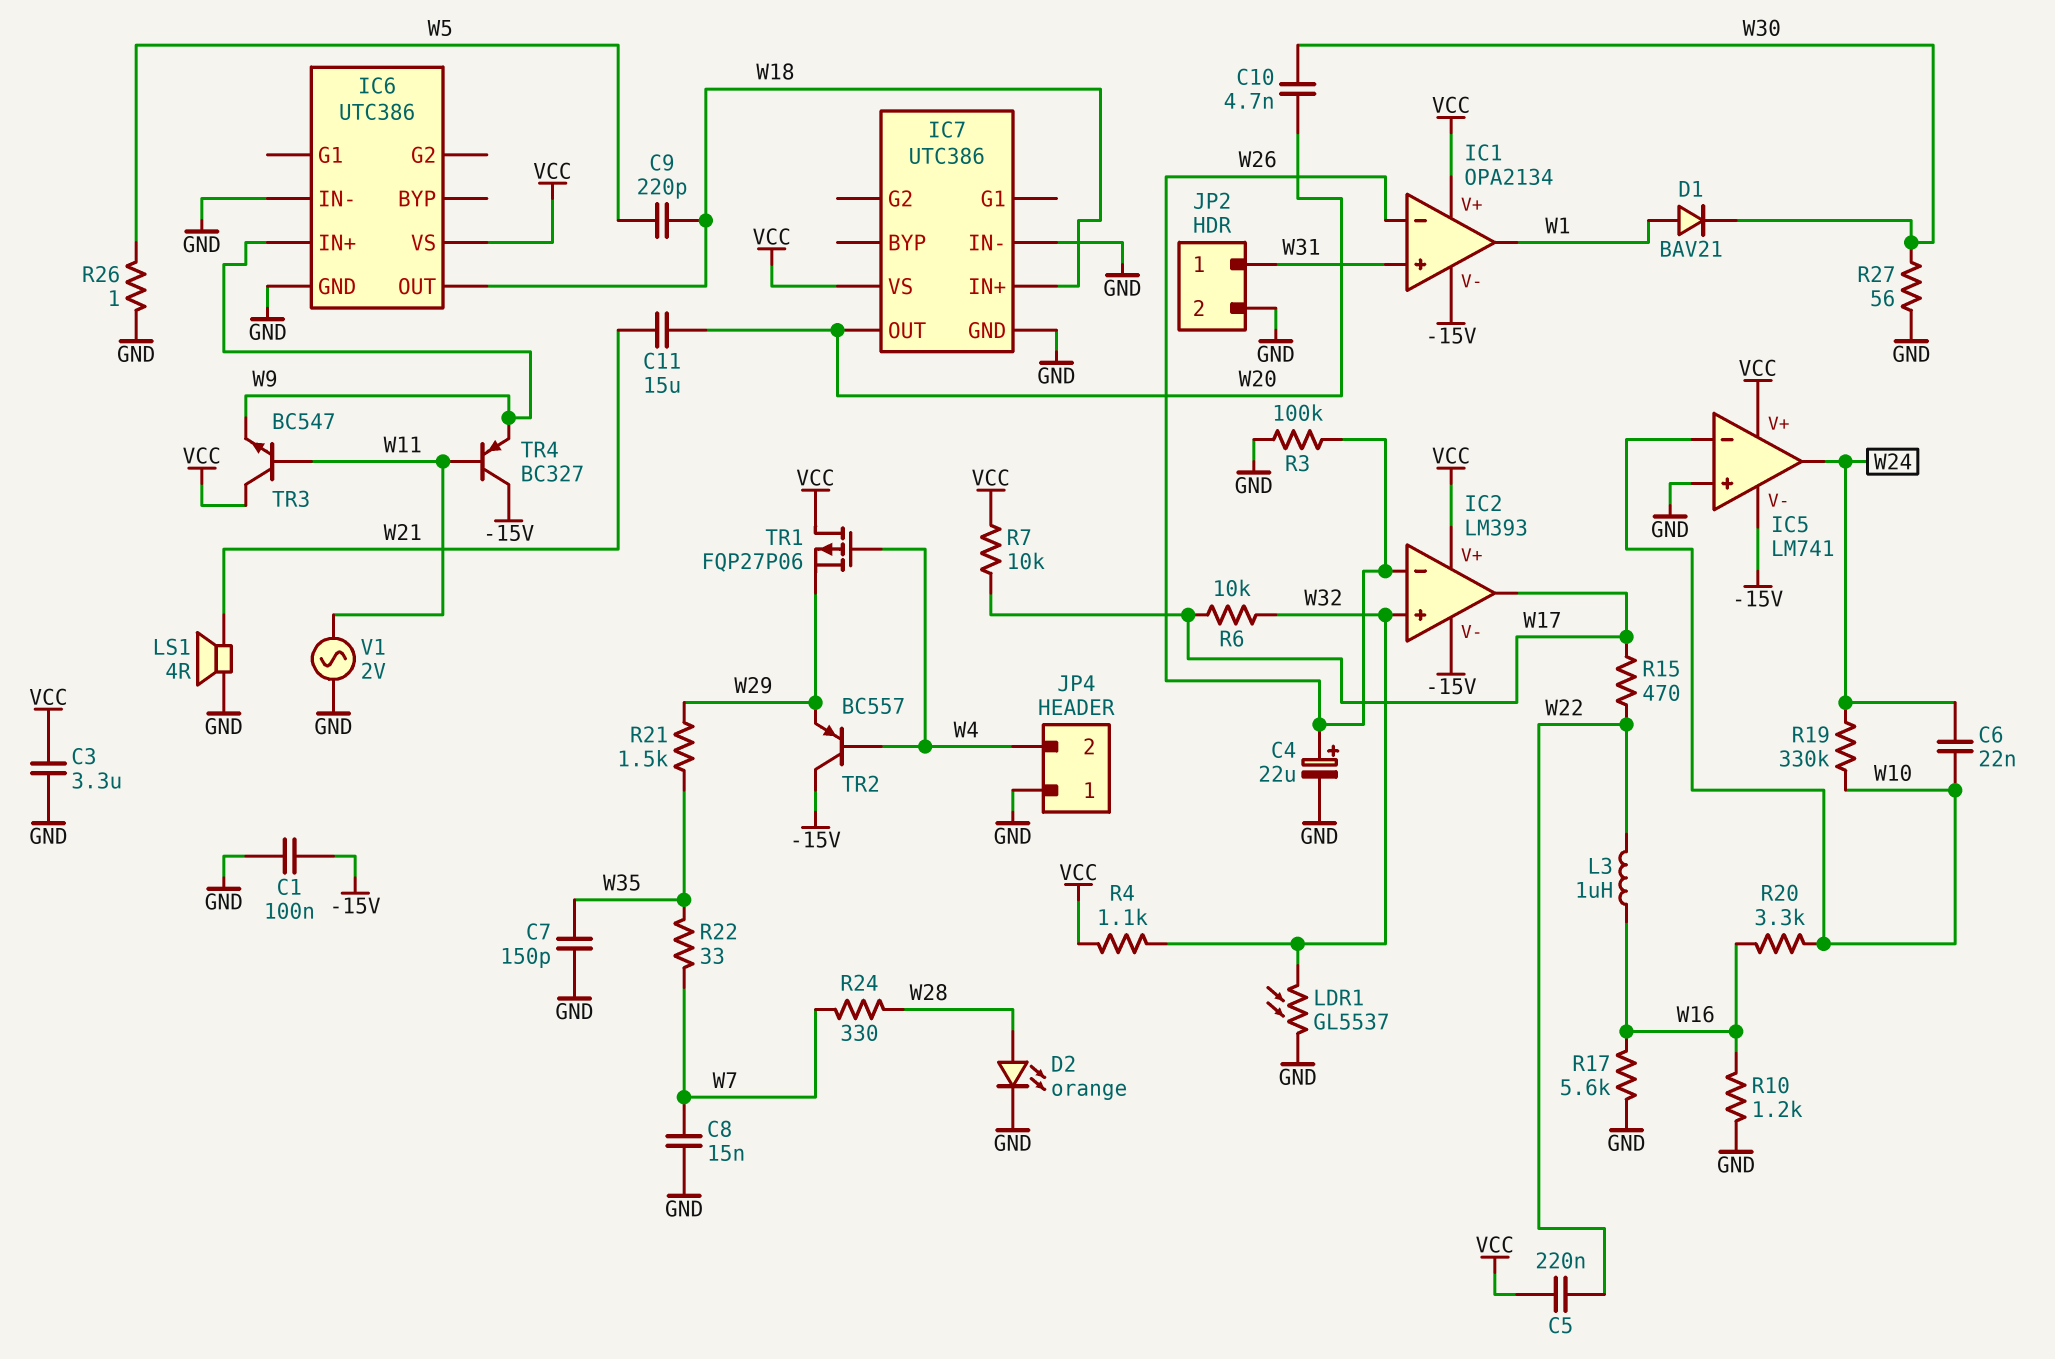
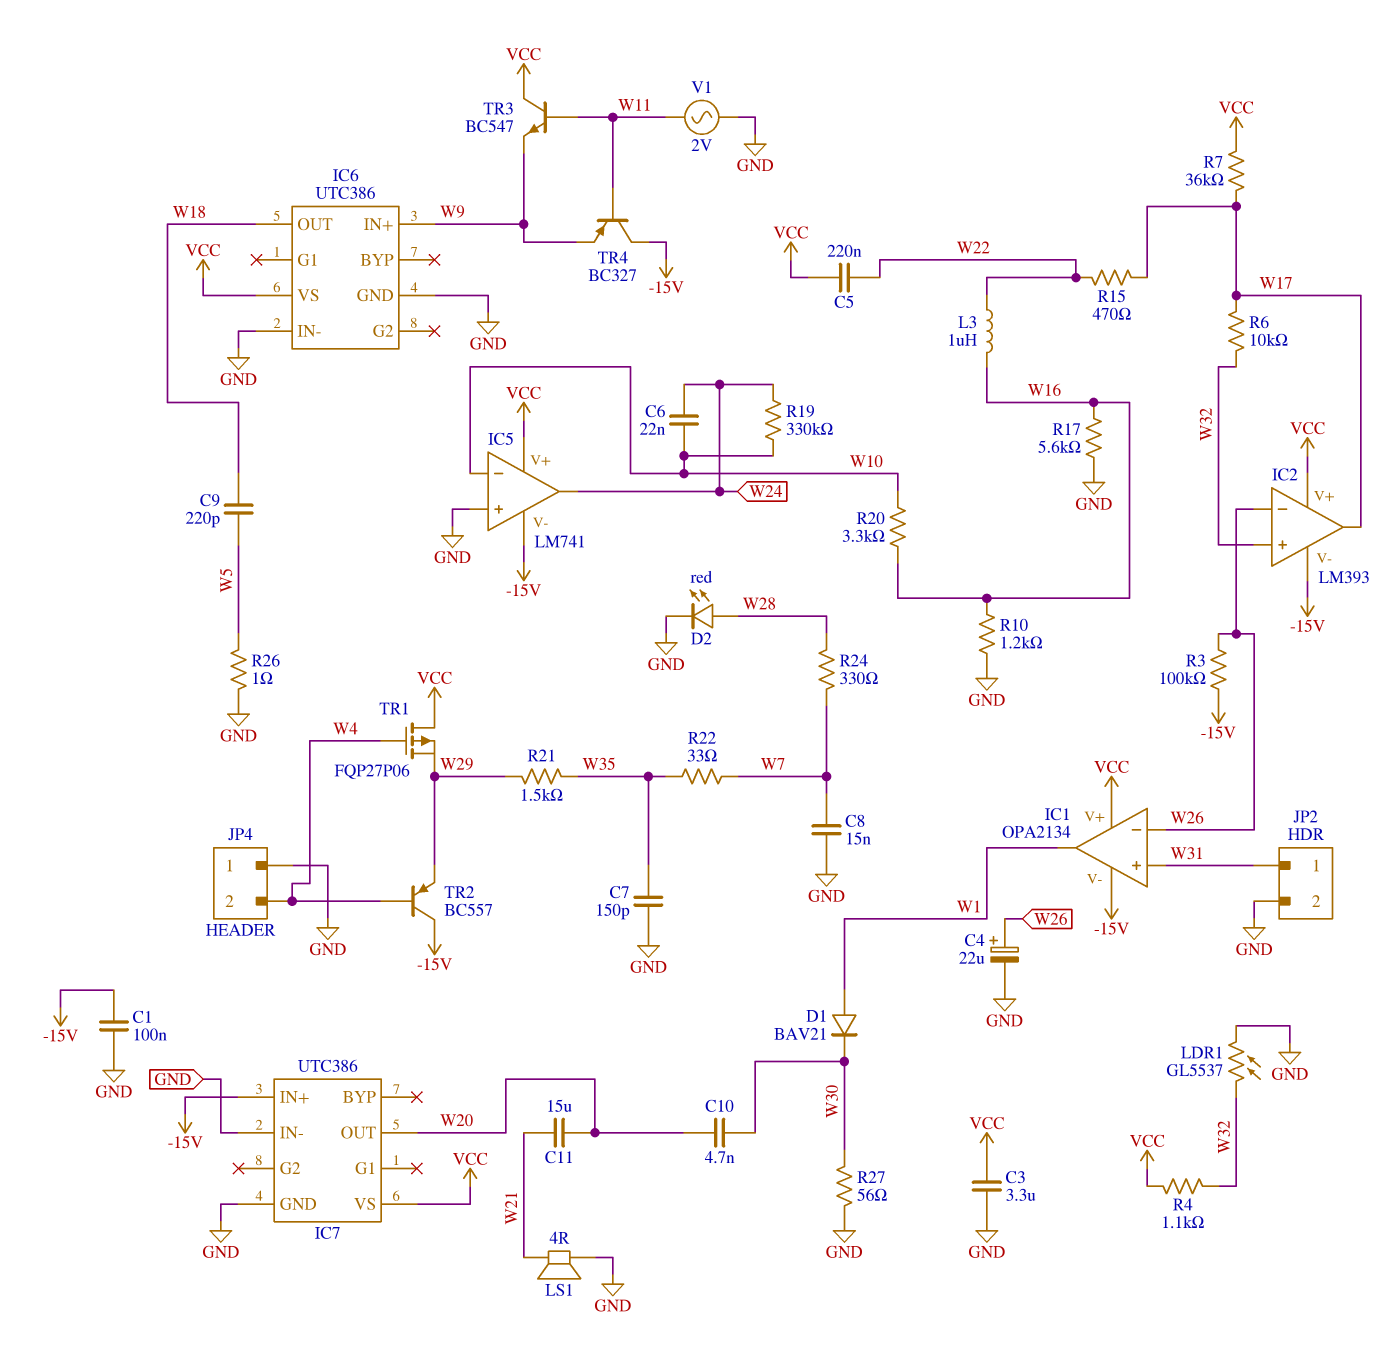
D2: LED orange (A W28, K GND) -> LED red (A W28, K GND)
IC7 pin IN+: W18 -> -15V
R3: 100k (GND, W26) -> 100k (-15V, W26)
R7: 10k (VCC, W17) -> 36k (VCC, W17)

